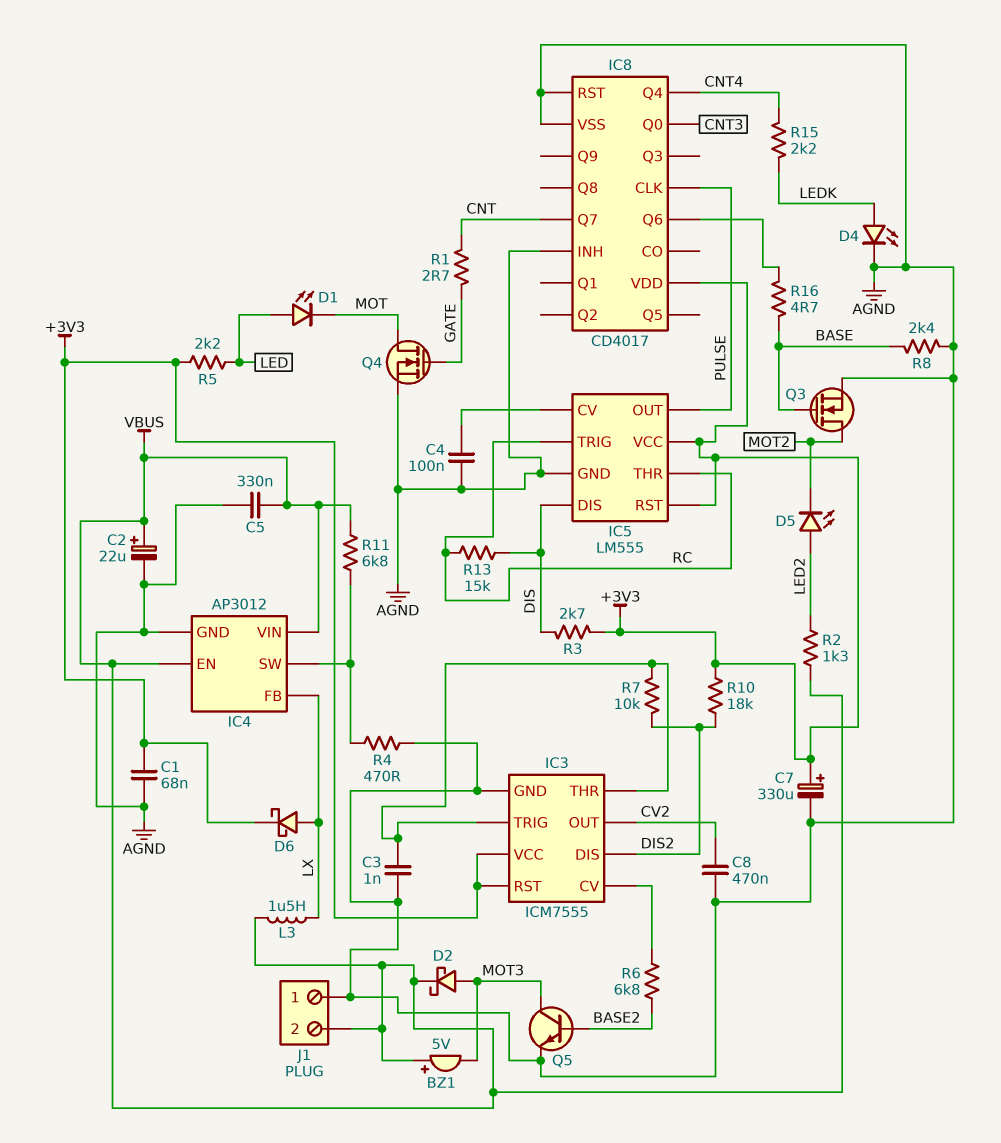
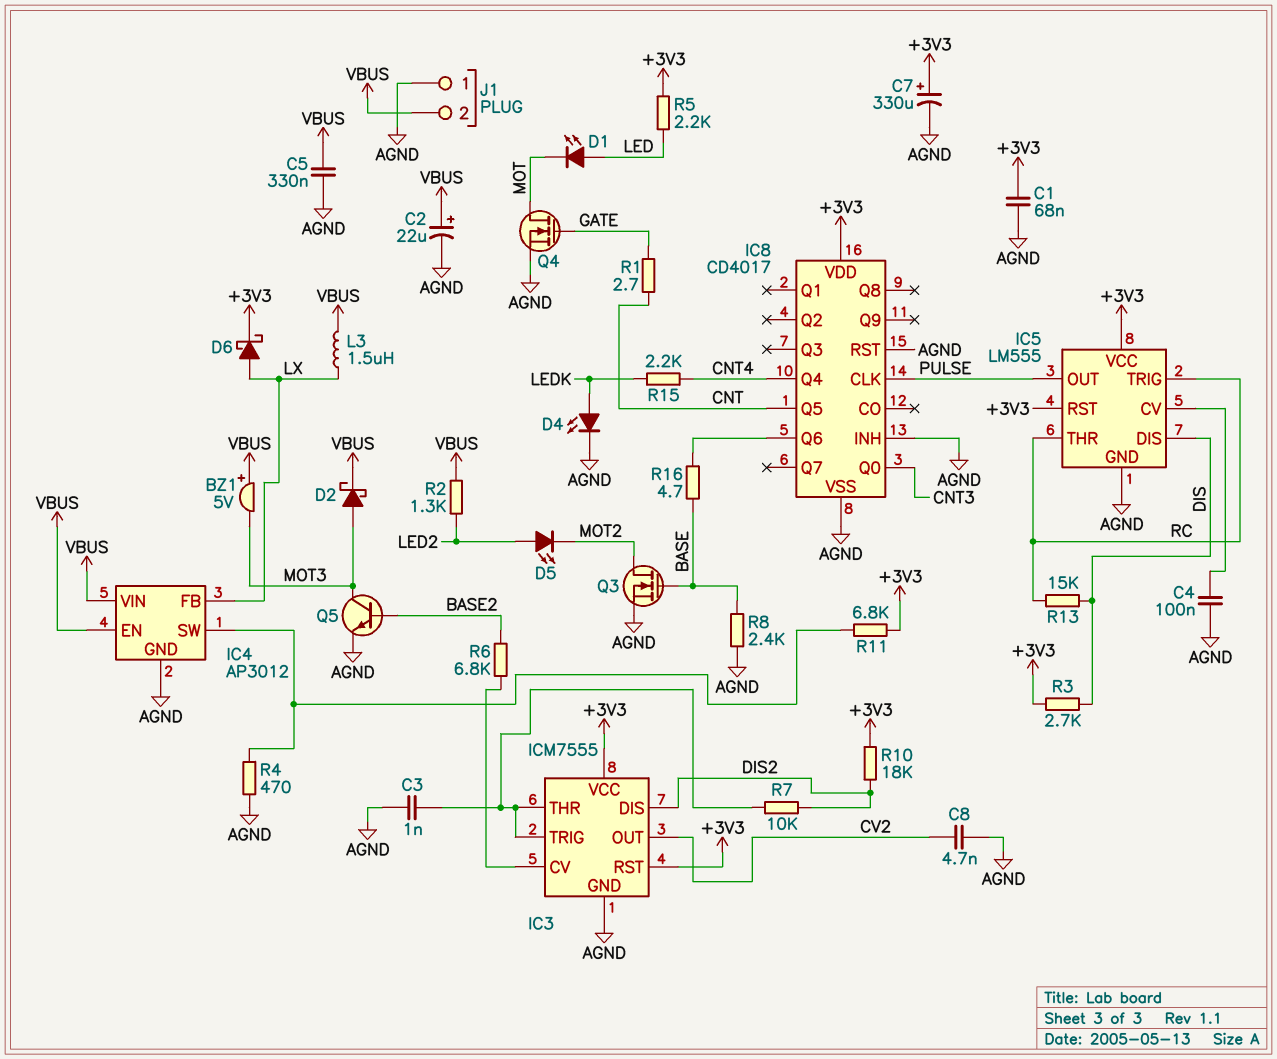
C8: 470nF (AGND, CV2) -> 4.7nF (AGND, CV2)
IC8 pin Q5: none -> CNT
IC8 pin Q7: CNT -> none
R11: 6.8k (IC4/SW, VBUS) -> 6.8k (+3V3, IC4/SW)

